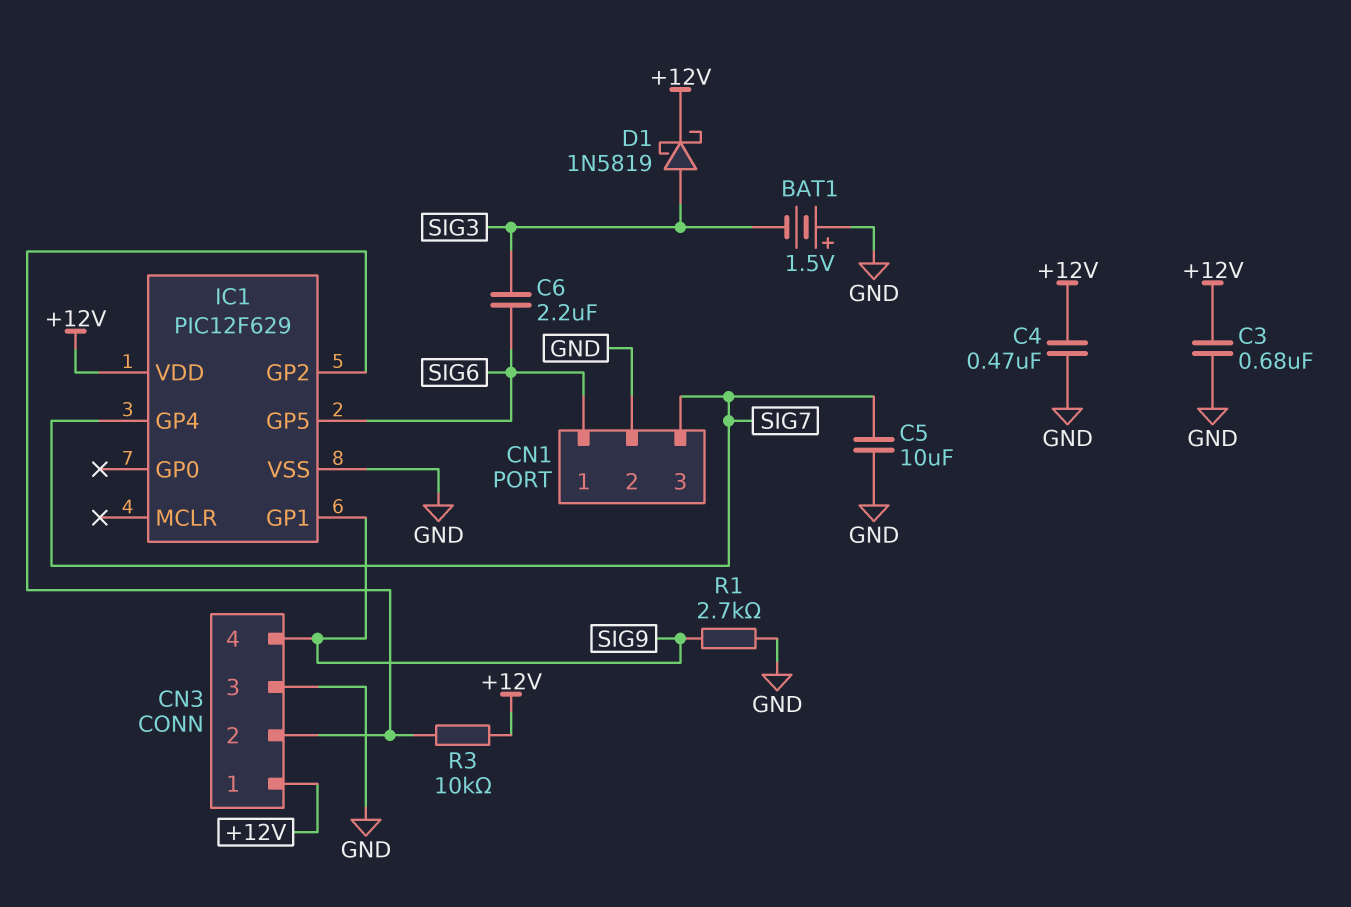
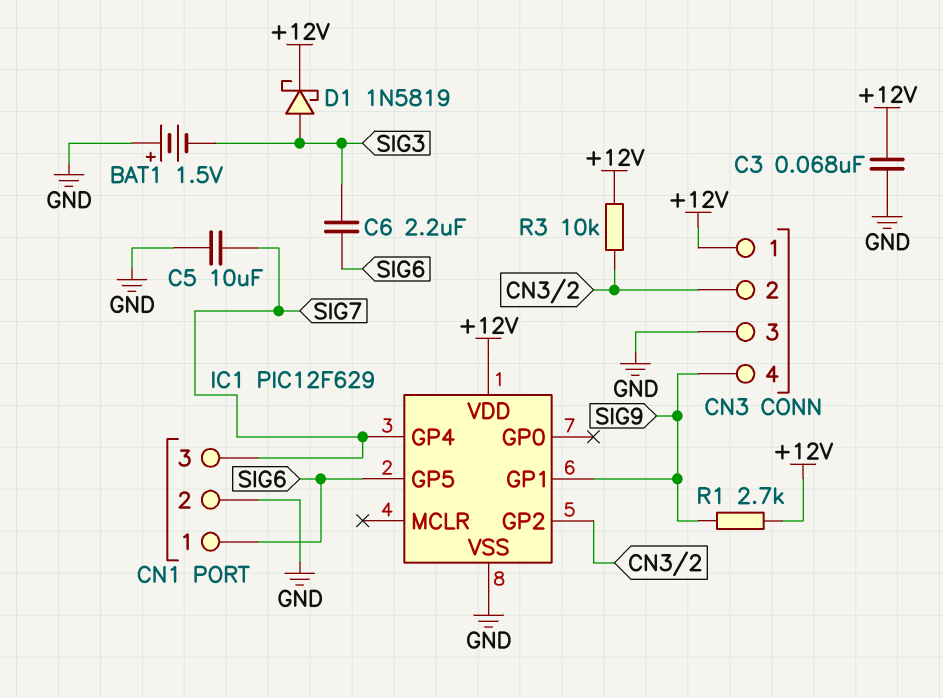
C3: 680nF (+12V, GND) -> 68nF (+12V, GND)
C4: 470nF (+12V, GND) -> none
R1: 2.7k (GND, SIG9) -> 2.7k (+12V, SIG9)

